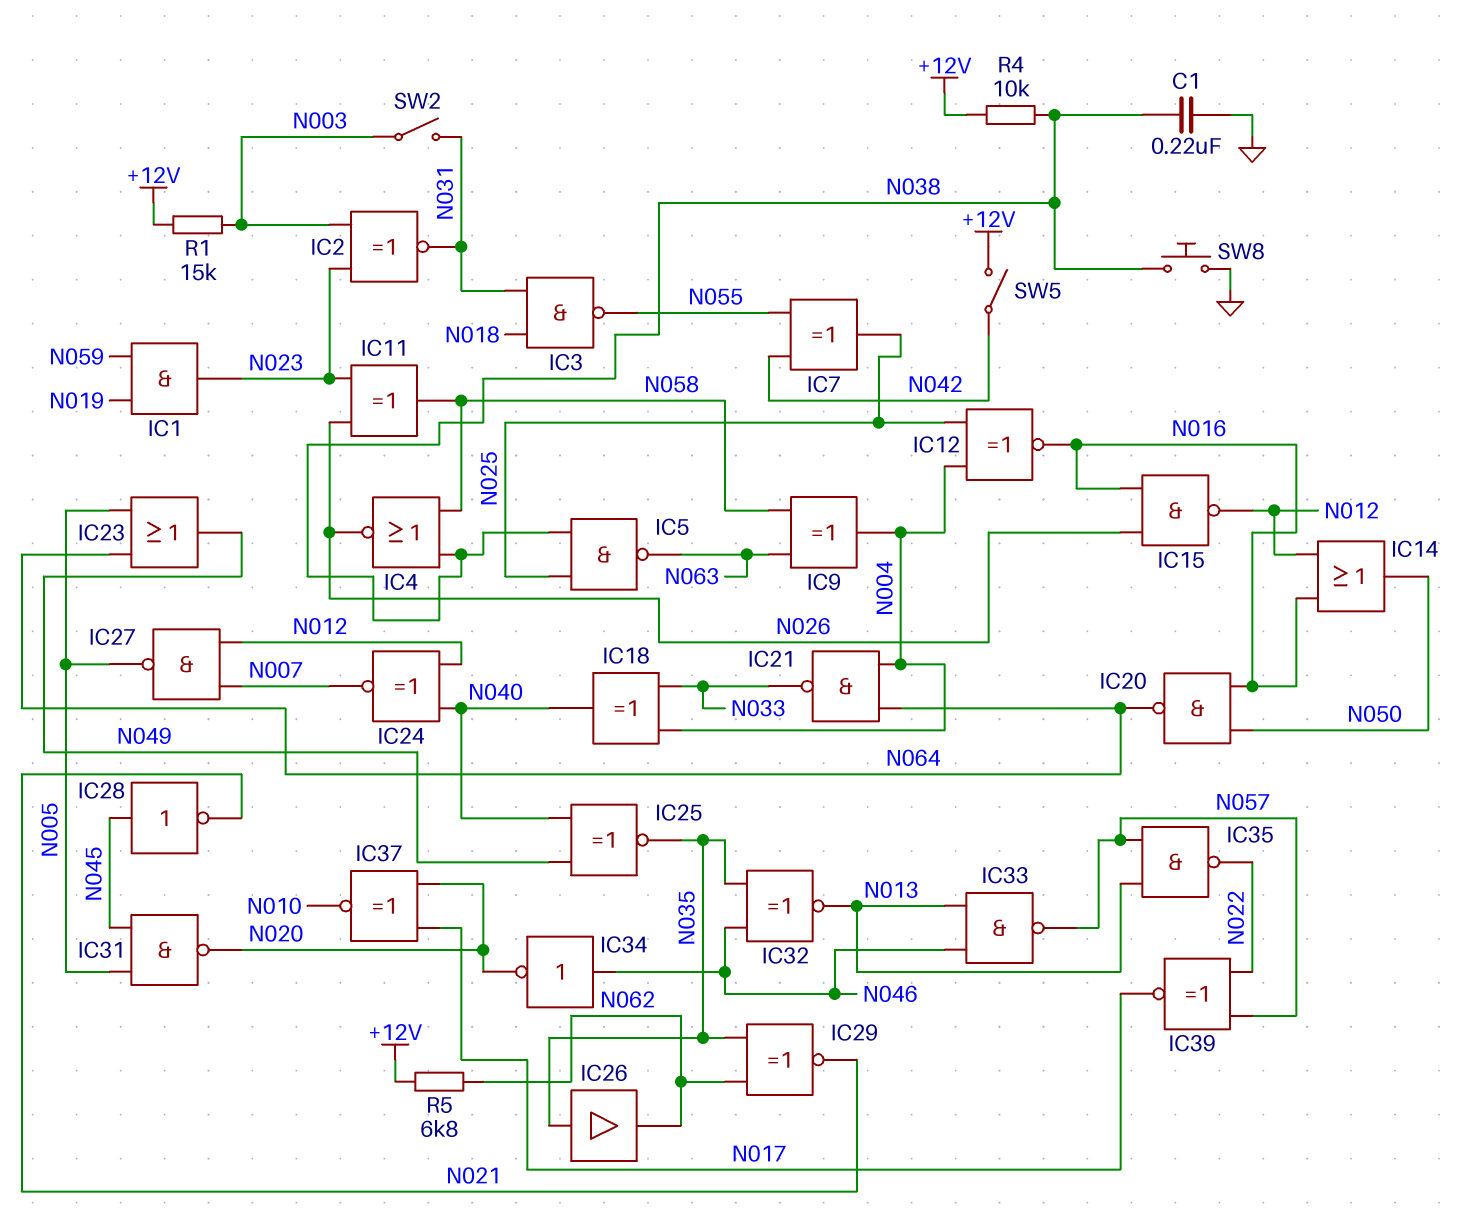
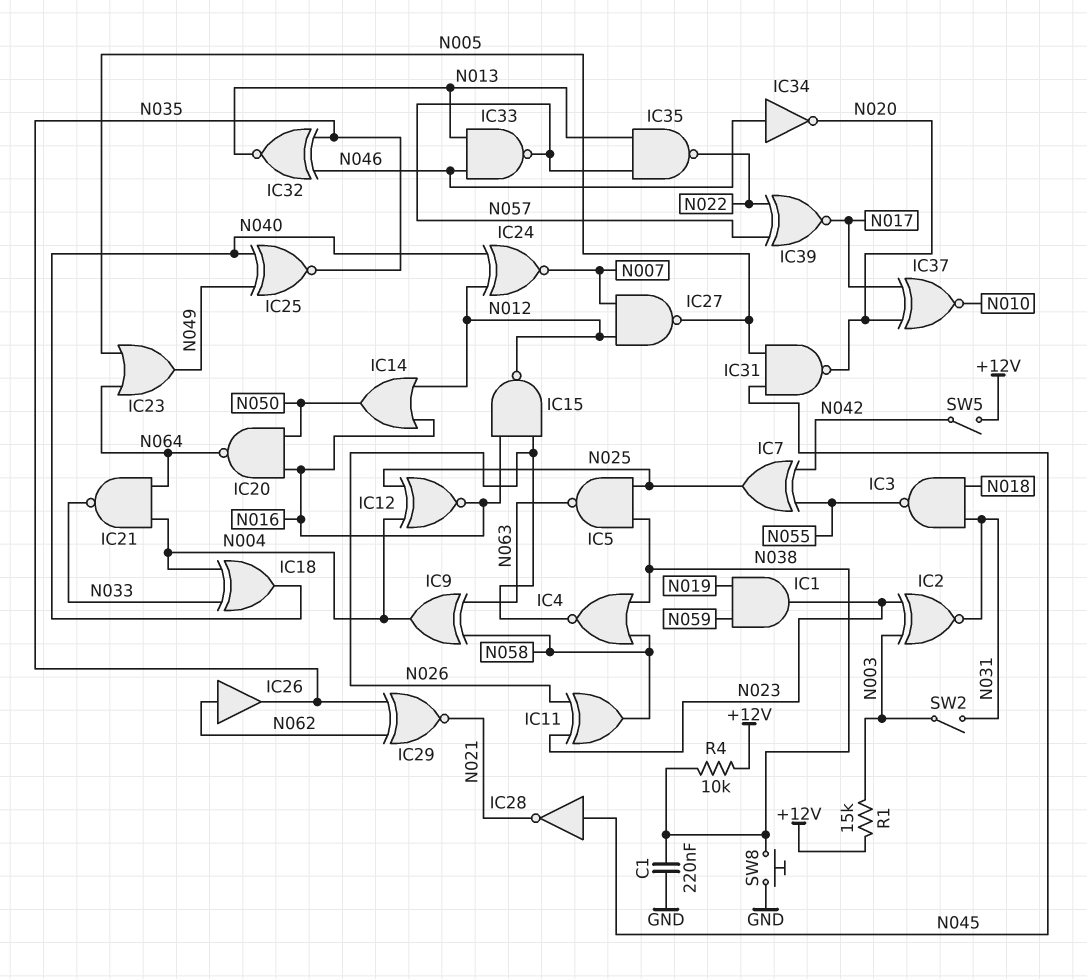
IC26: buffer (in N035, out N062) -> buffer (in N062, out N035)
R5: 6.8k (+12V, N062) -> none

